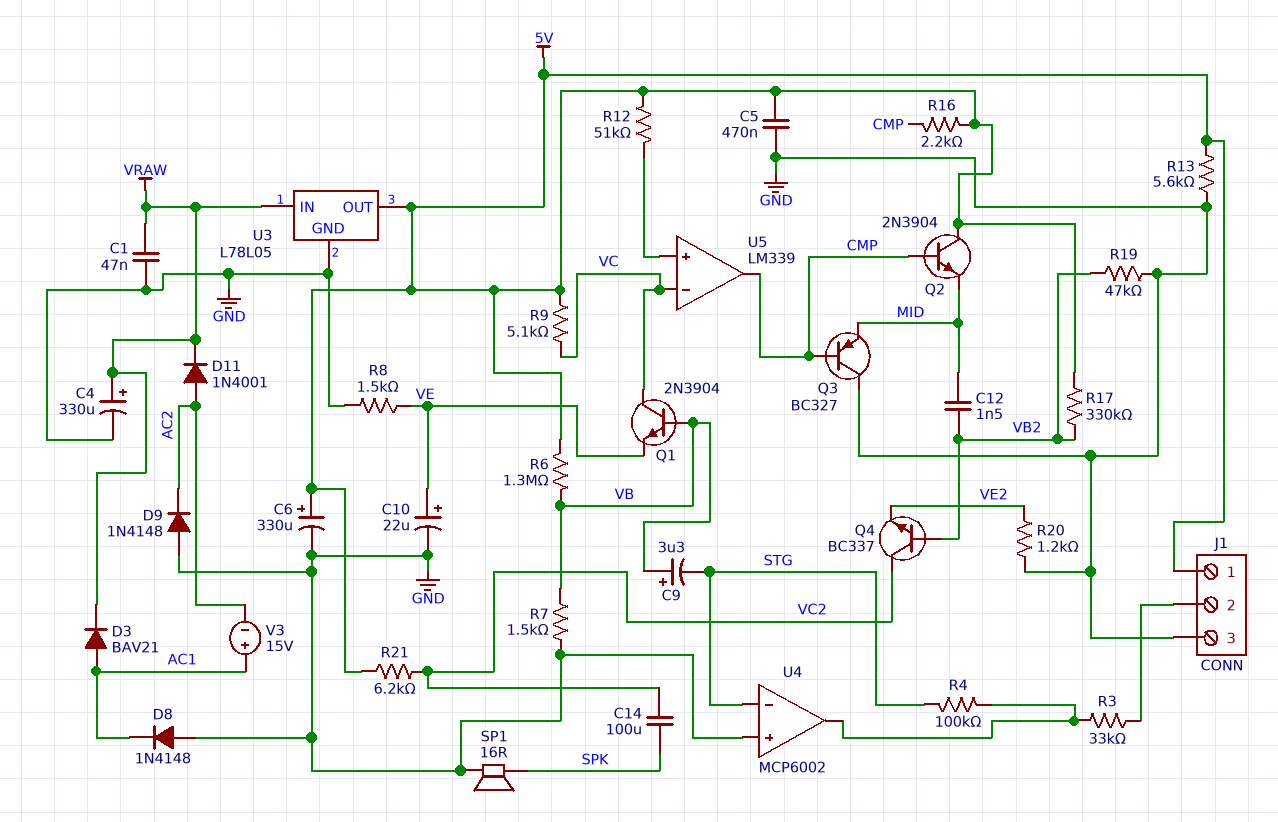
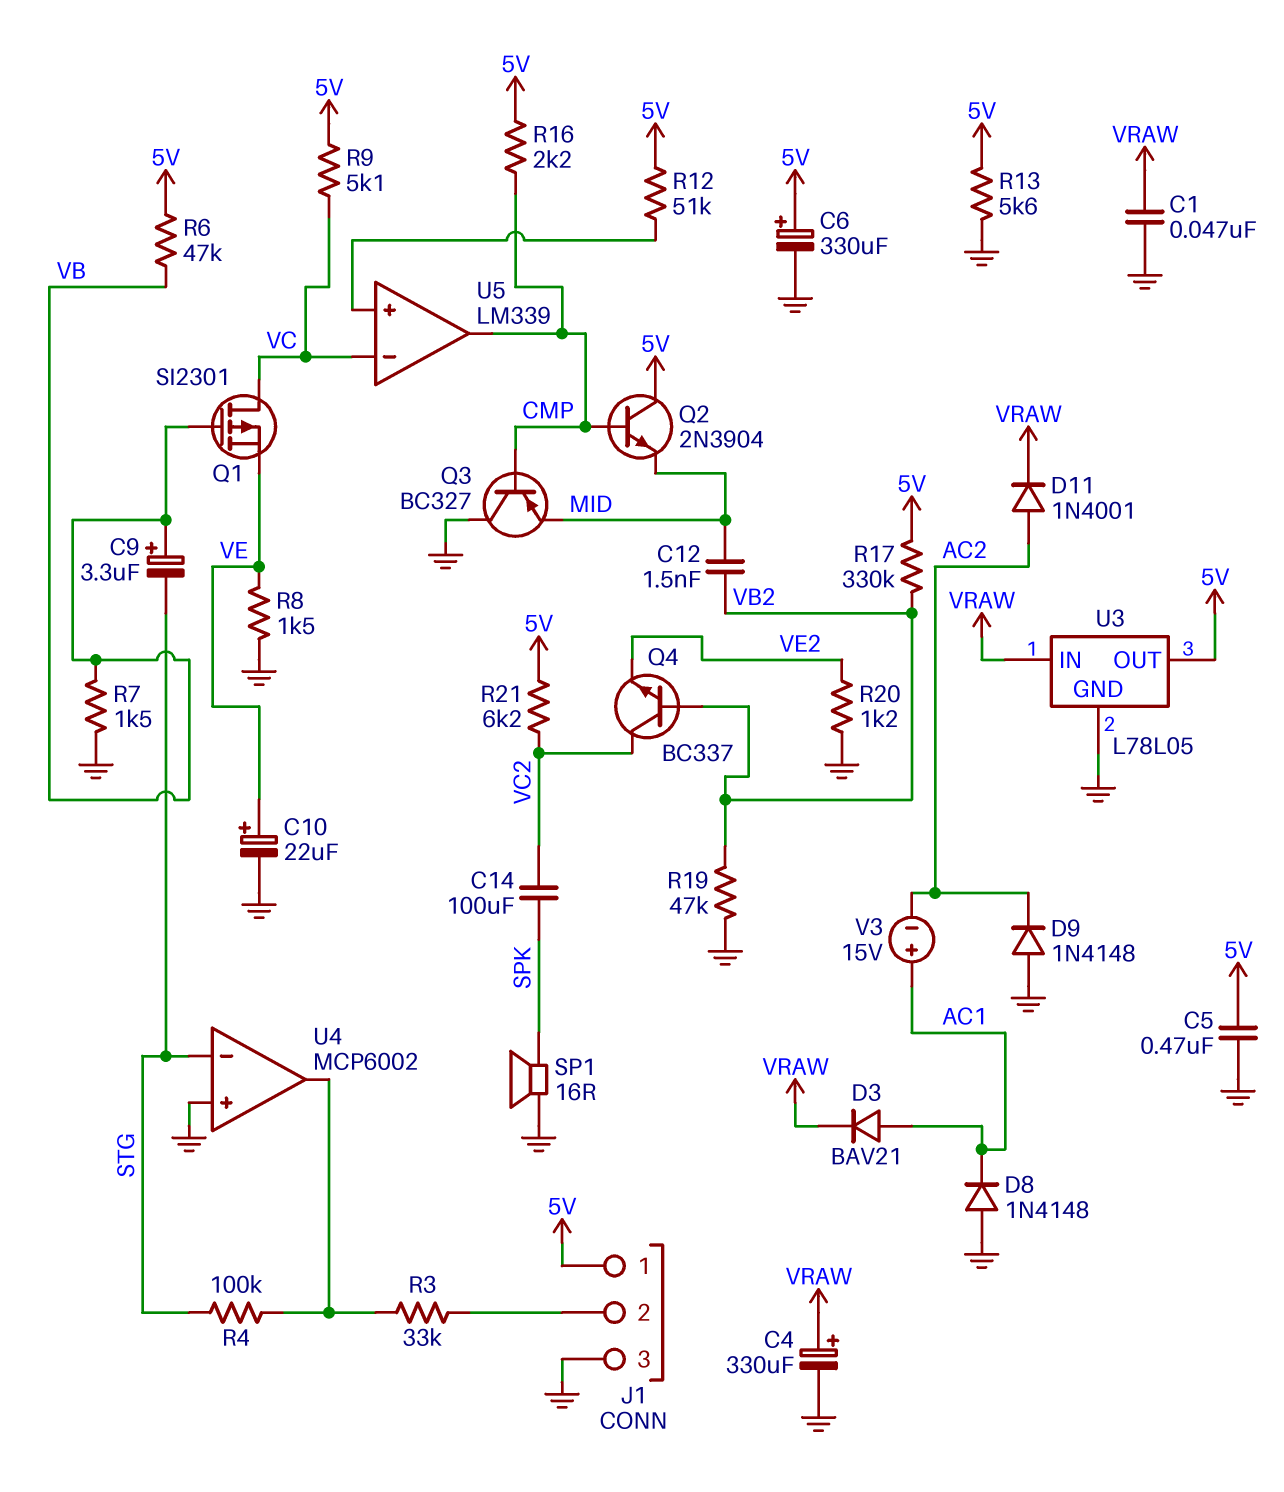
Q1: NPN 2N3904 (B VB, C VC, E VE) -> PMOS SI2301 (G VB, D VC, S VE)
R6: 1.3M (5V, VB) -> 47k (5V, VB)

